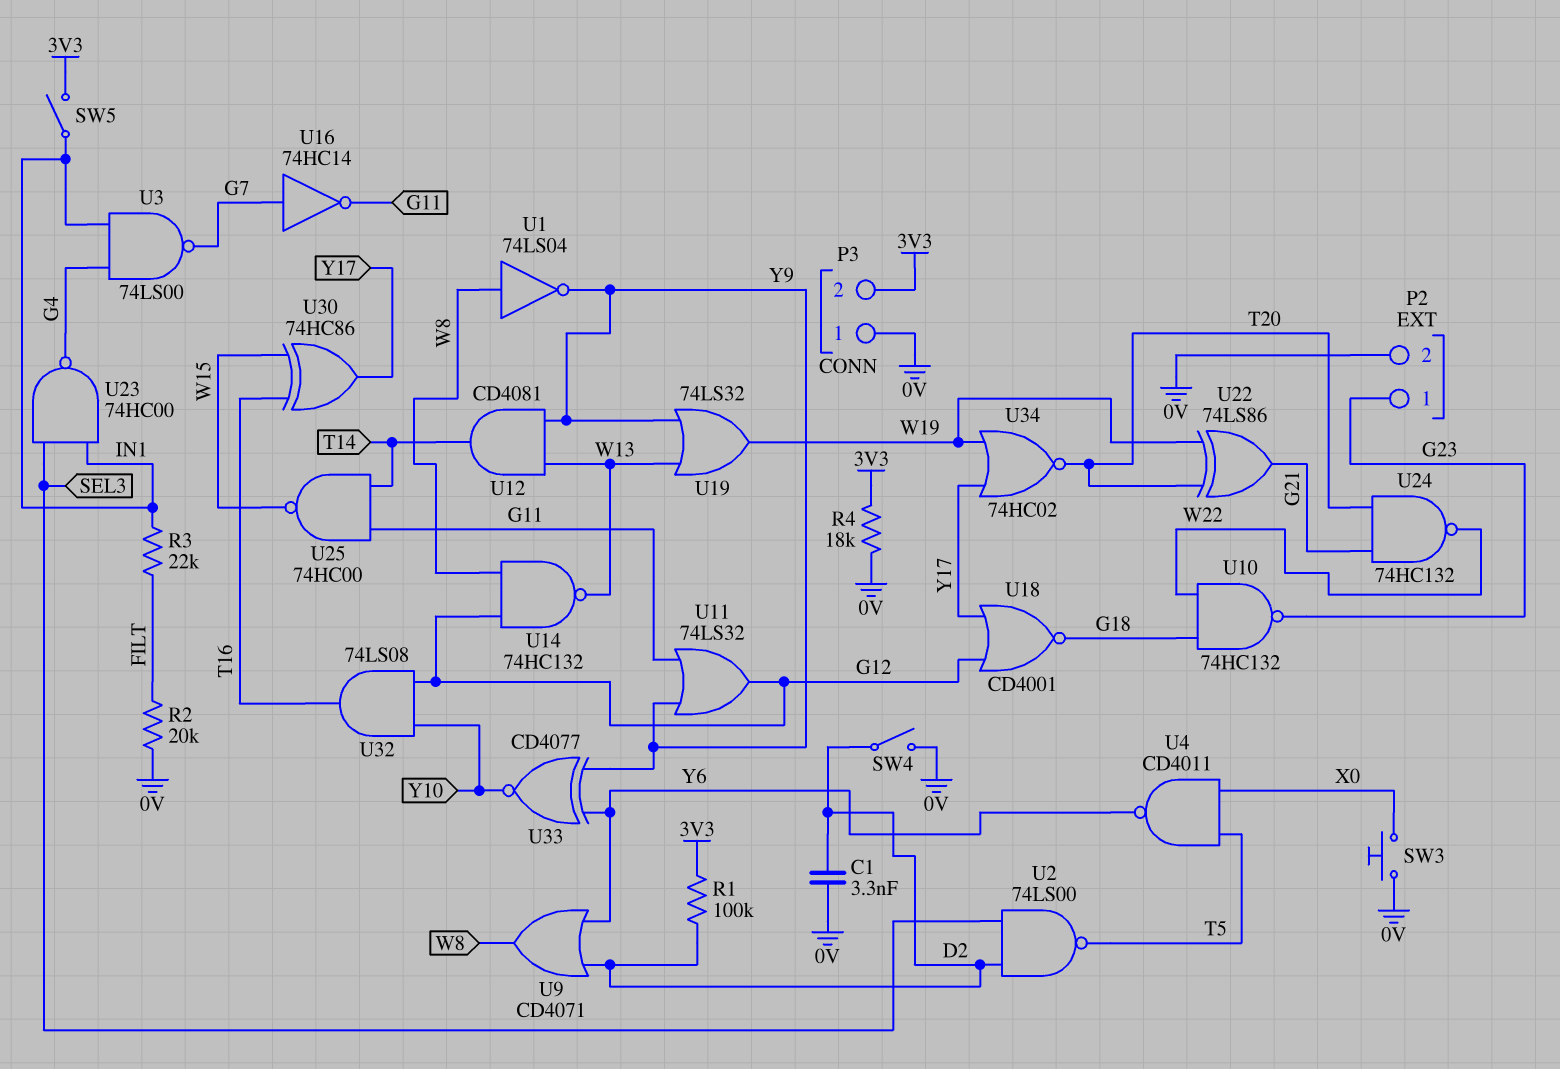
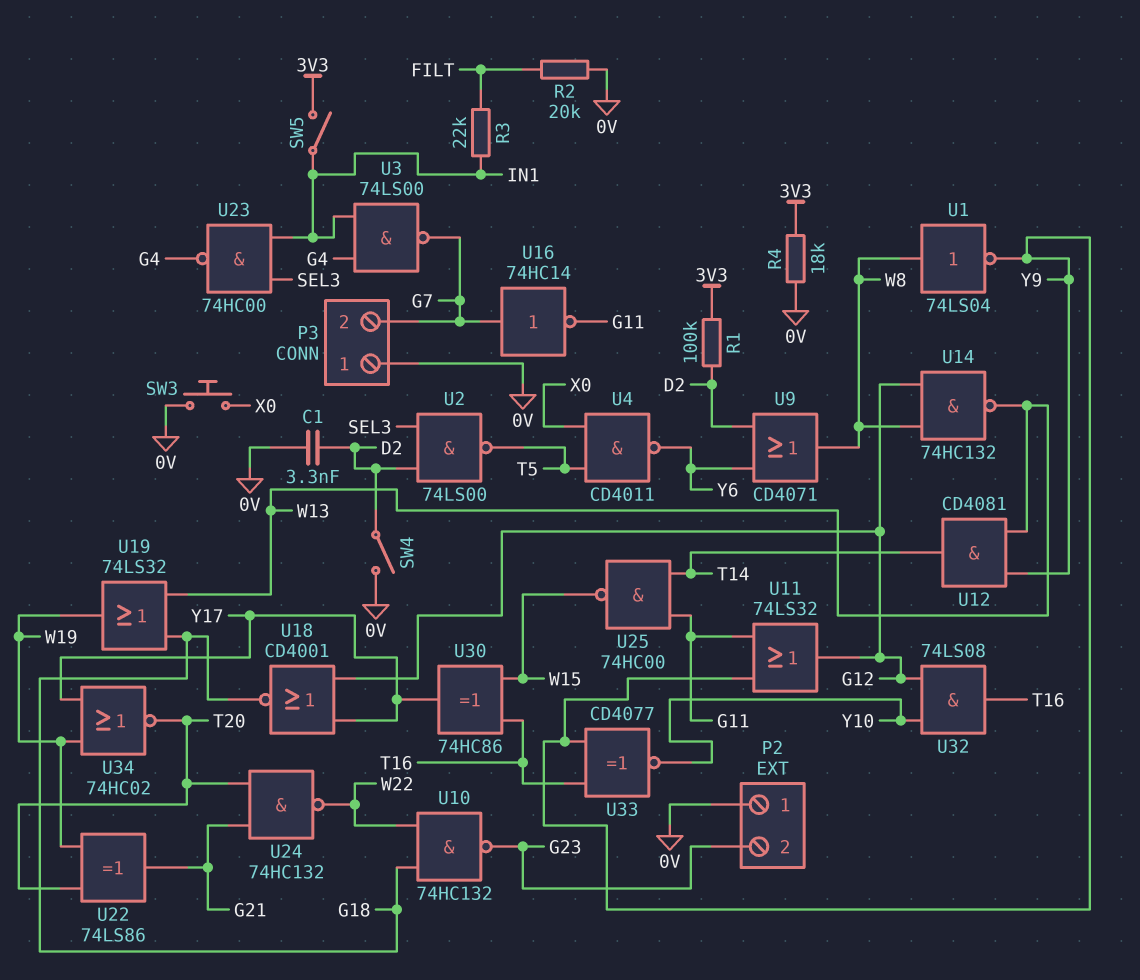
P2 pin 1: G23 -> 0V
P2 pin 2: 0V -> G23
P3 pin 2: 3V3 -> G7
U19: OR 74LS32 (in W13, in Y9, out W19) -> OR 74LS32 (in G18, in W13, out W19)
U33: XNOR CD4077 (in Y6, in Y9, out Y10) -> XNOR CD4077 (in T16, in Y9, out Y10)

